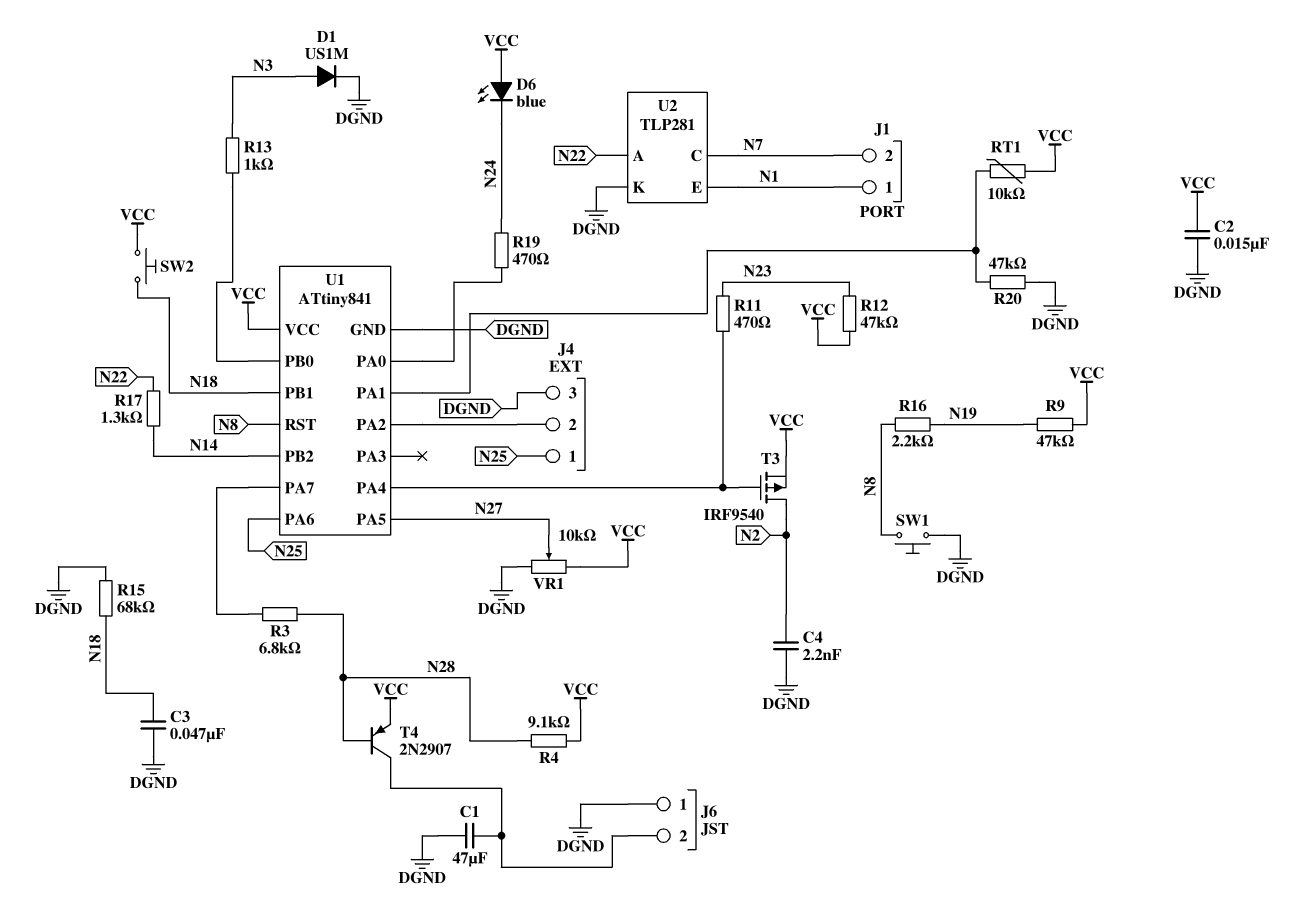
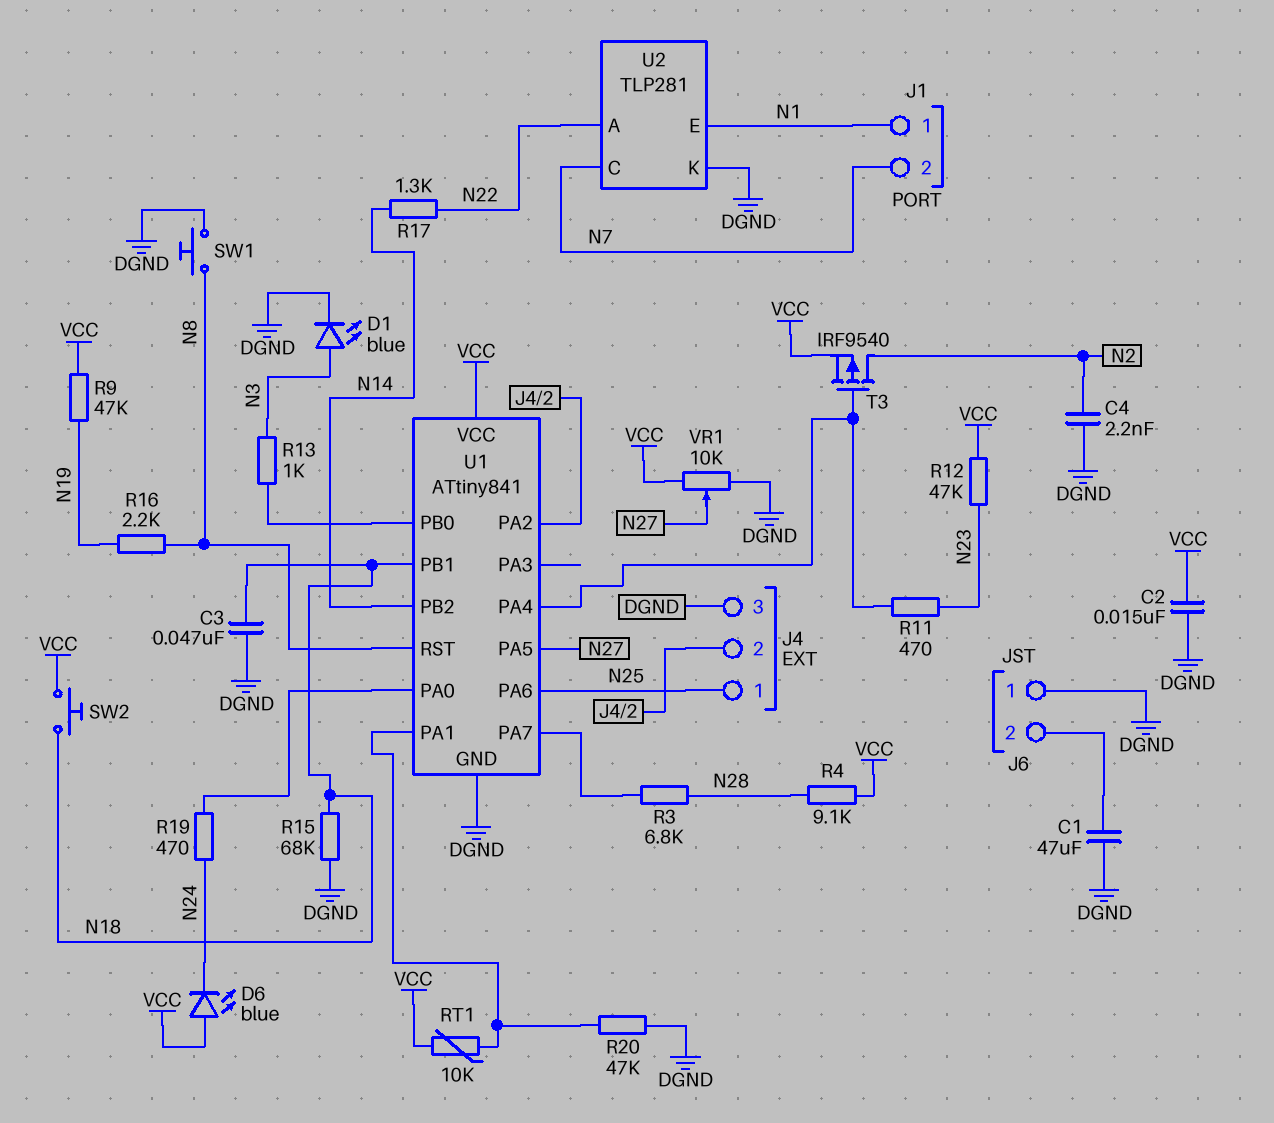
D1: diode US1M (A N3, K DGND) -> LED blue (A N3, K DGND)
T4: PNP 2N2907 (B N28, C J6/2, E VCC) -> none

